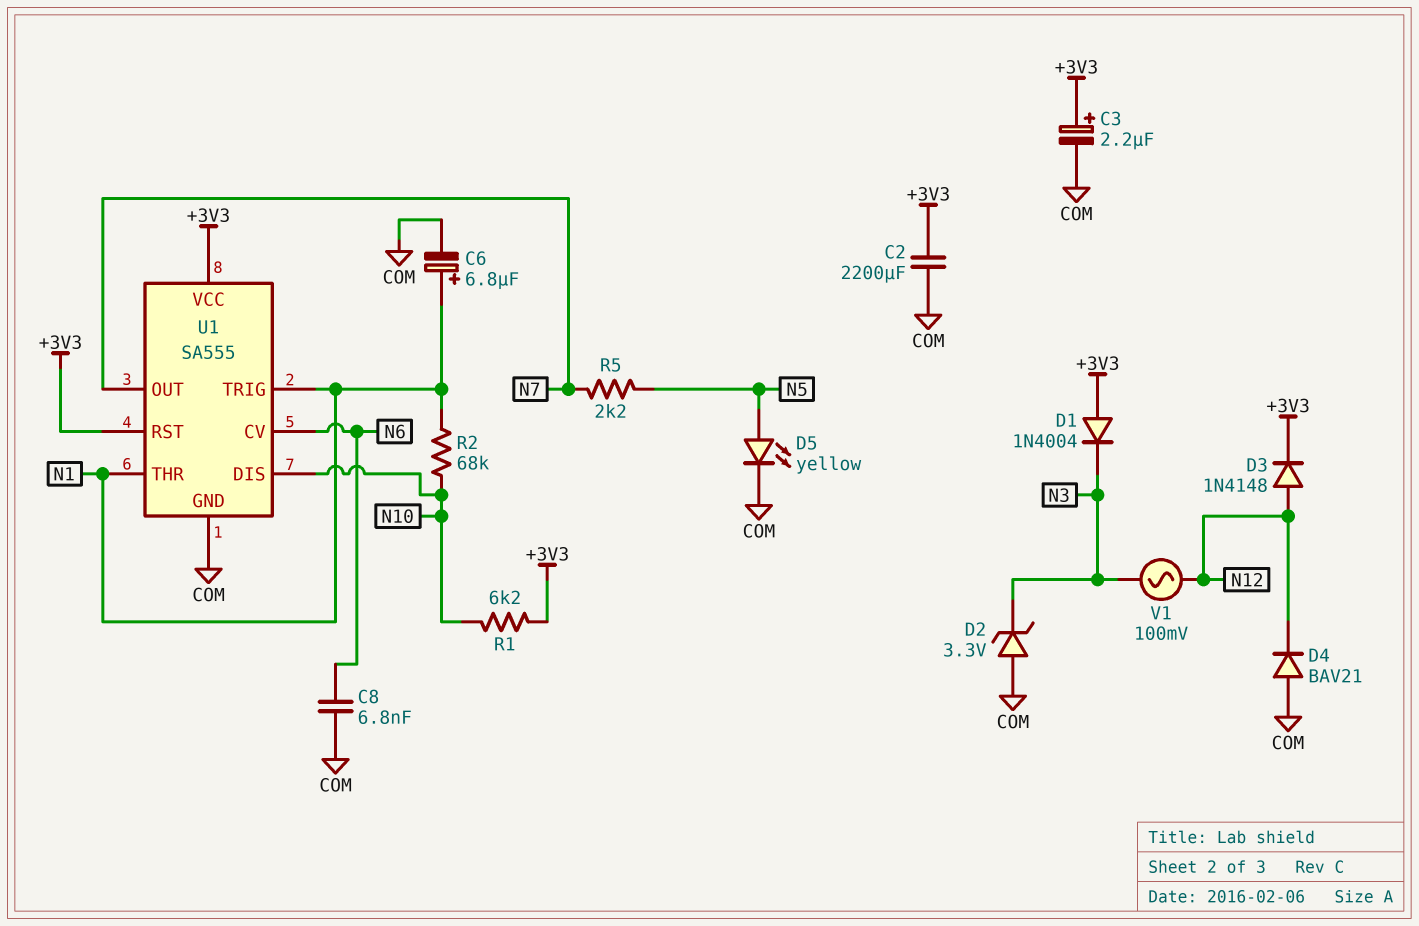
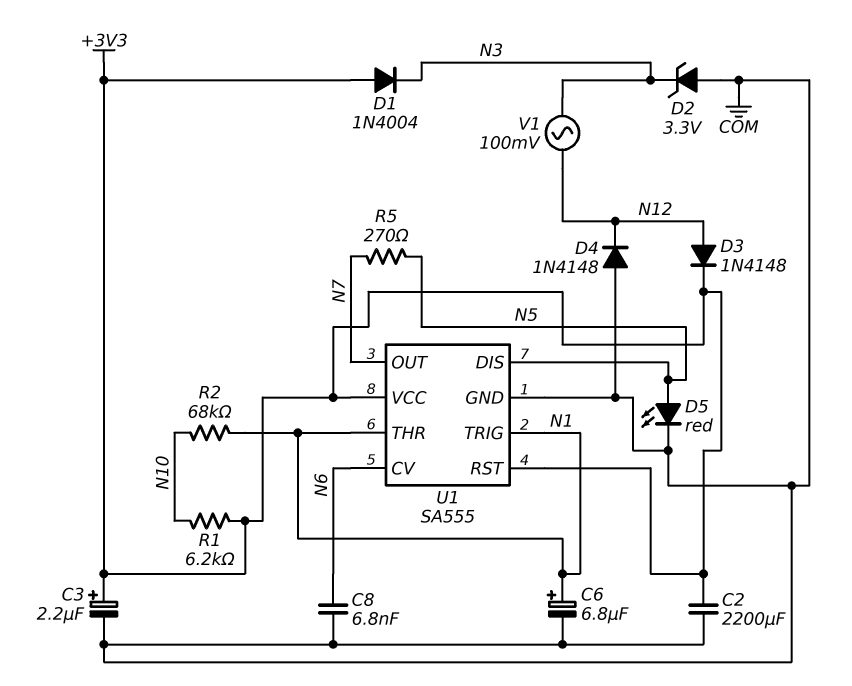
D4: diode BAV21 (A COM, K N12) -> diode 1N4148 (A COM, K N12)
D5: LED yellow (A N5, K COM) -> LED red (A N5, K COM)
R5: 2.2k (N5, N7) -> 270 (N5, N7)
U1 pin DIS: N10 -> N5

